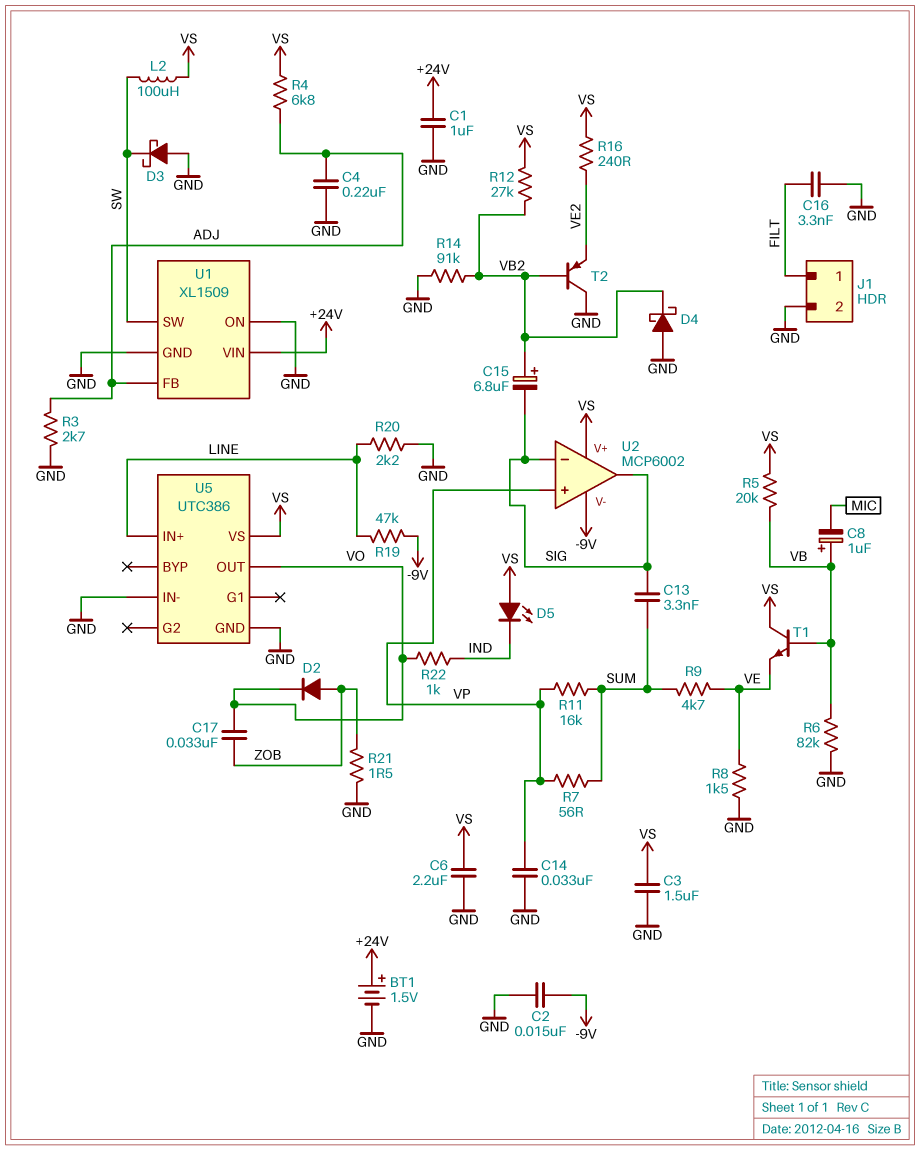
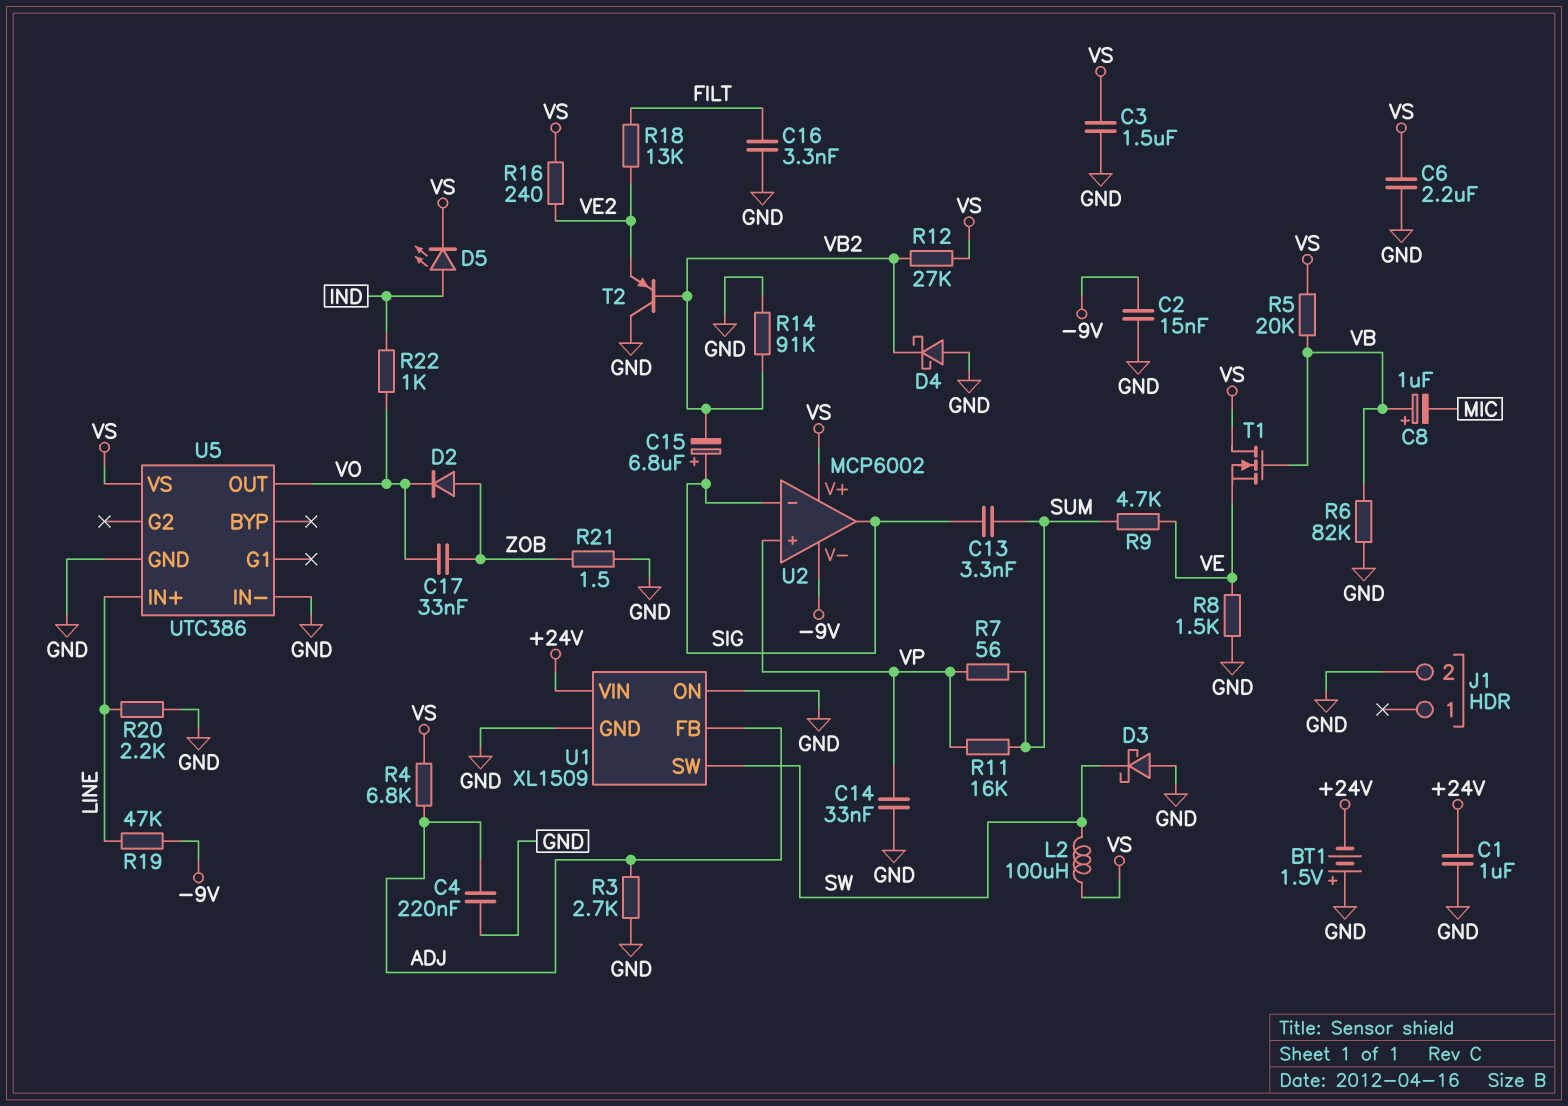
BT1: 1.5V (plus +24V, minus GND) -> 1.5V (plus GND, minus +24V)
C15: 6.8uF (plus VB2, minus SIG) -> 6.8uF (plus SIG, minus VB2)
D5: LED (A VS, K IND) -> LED (A IND, K VS)
J1 pin 1: FILT -> none
R18: none -> 13k (FILT, VE2)
T1: NPN (B VB, C VS, E VE) -> NMOS (G VB, D VS, S VE)

